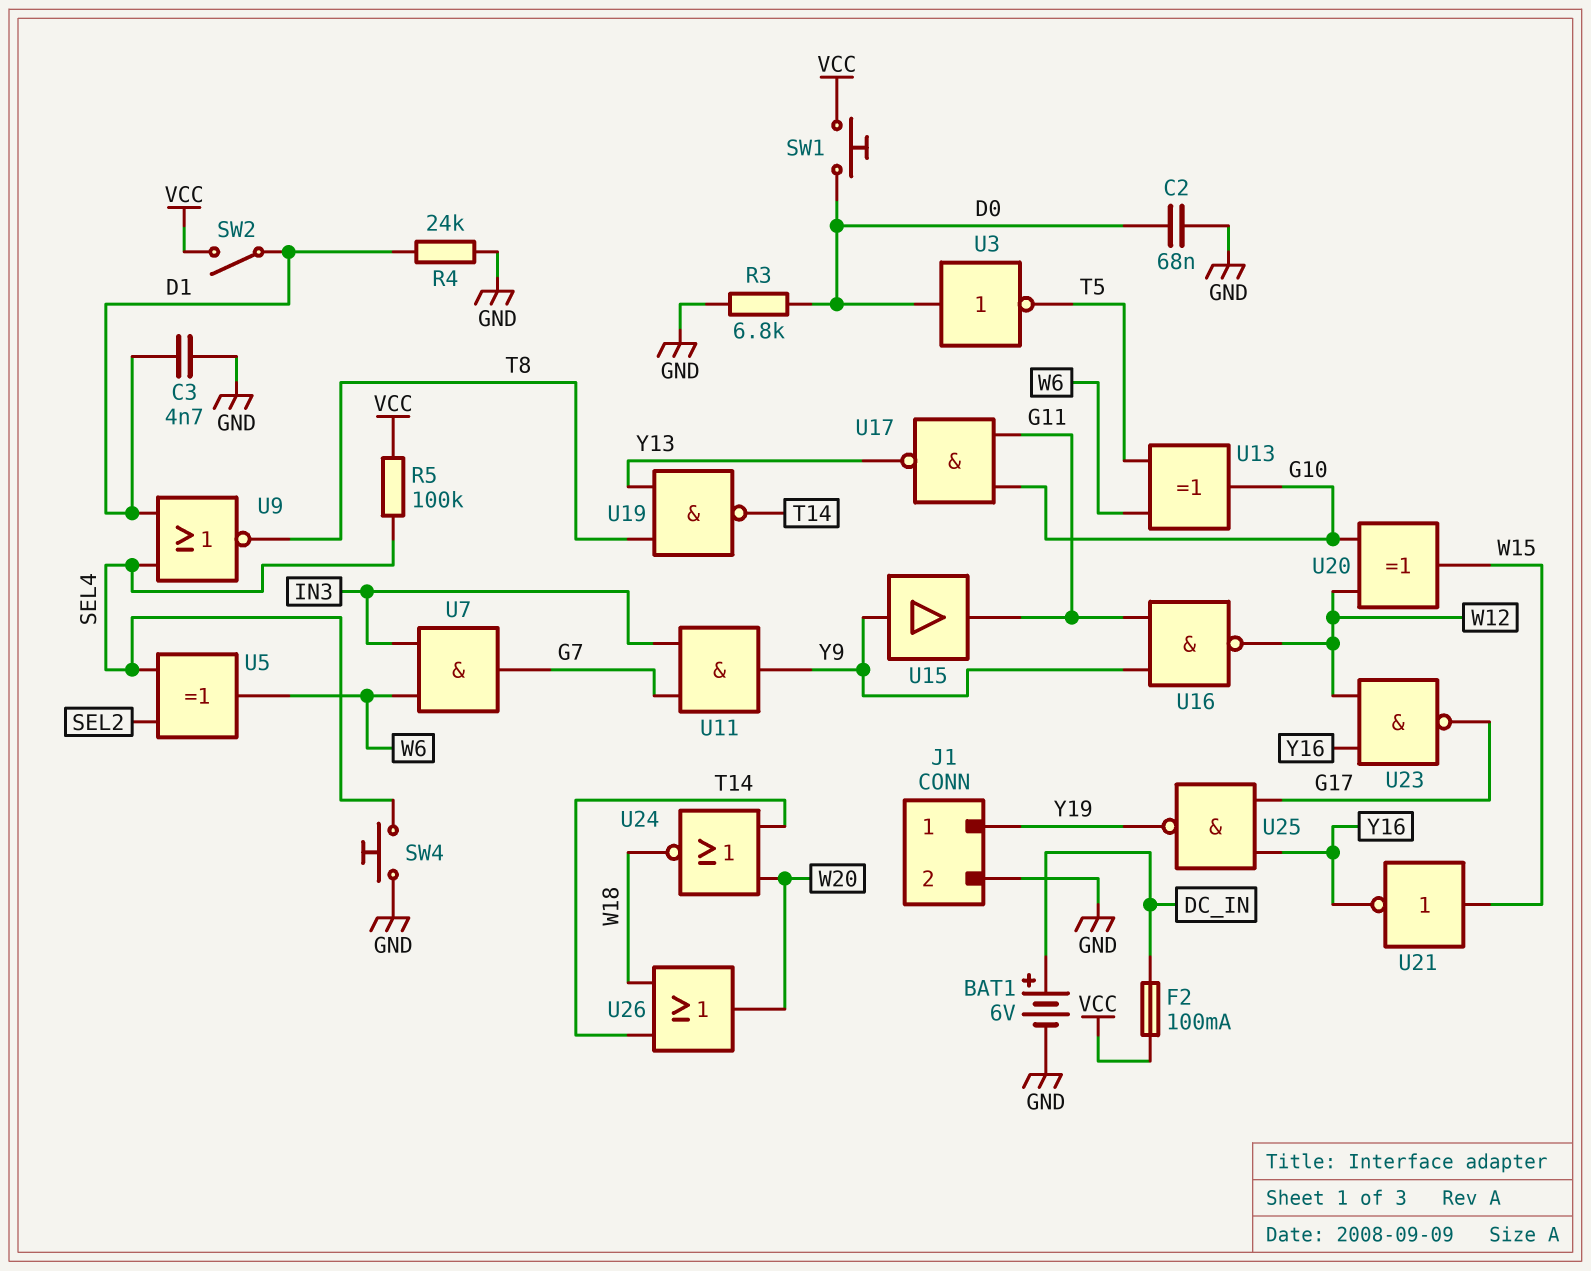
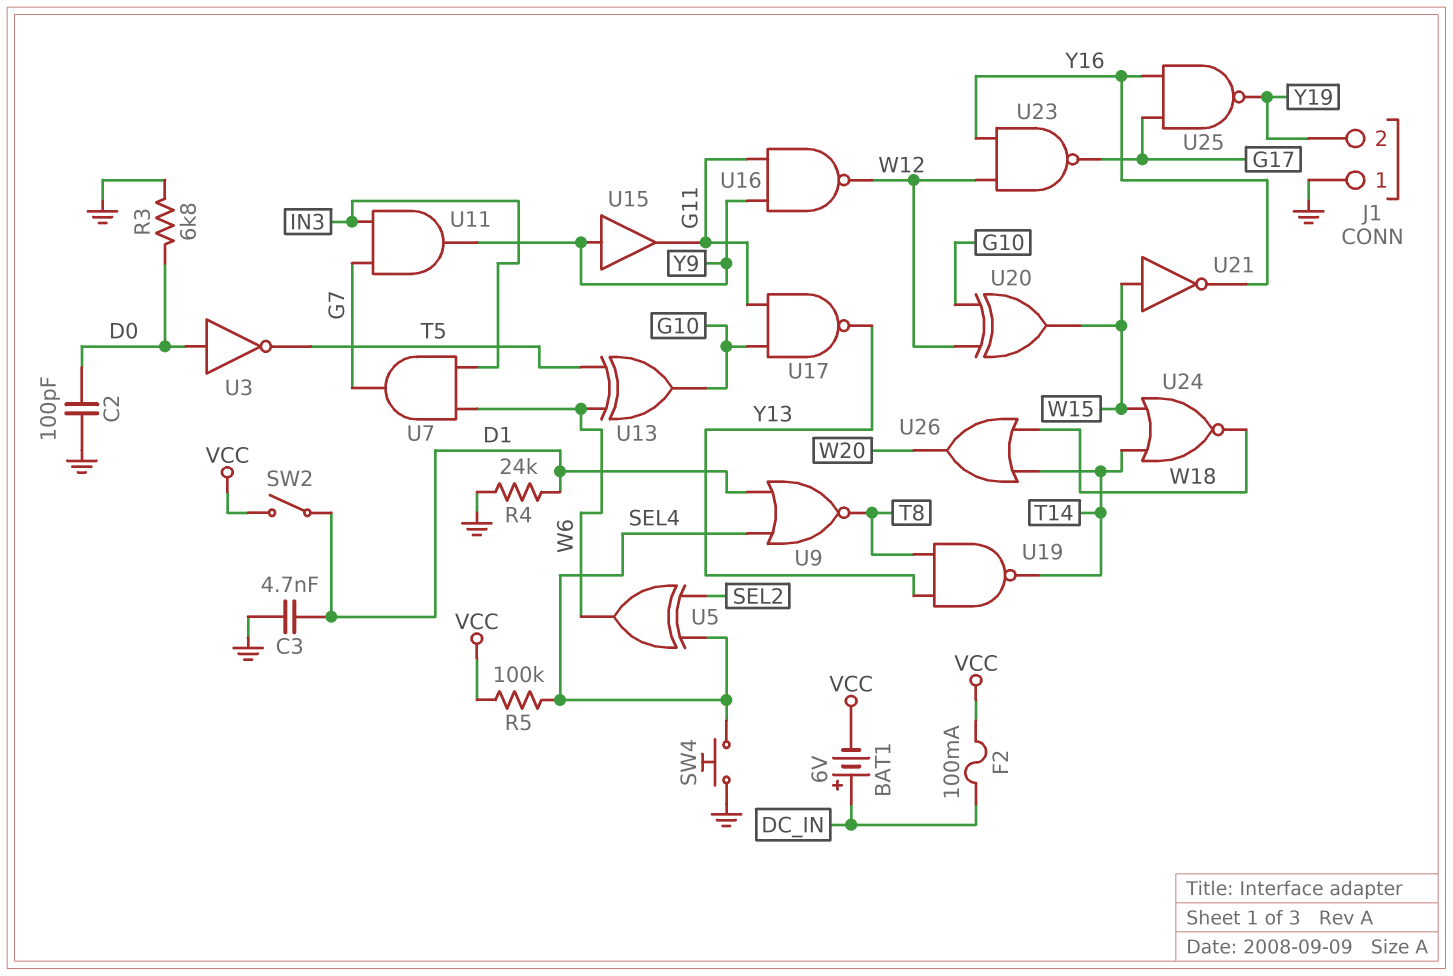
BAT1: 6V (plus DC_IN, minus GND) -> 6V (plus DC_IN, minus VCC)
C2: 68nF (D0, GND) -> 100pF (D0, GND)
J1 pin 1: Y19 -> GND
J1 pin 2: GND -> Y19
SW1: button (D0, VCC) -> none
U24: NOR (in T14, in W20, out W18) -> NOR (in T14, in W15, out W18)

